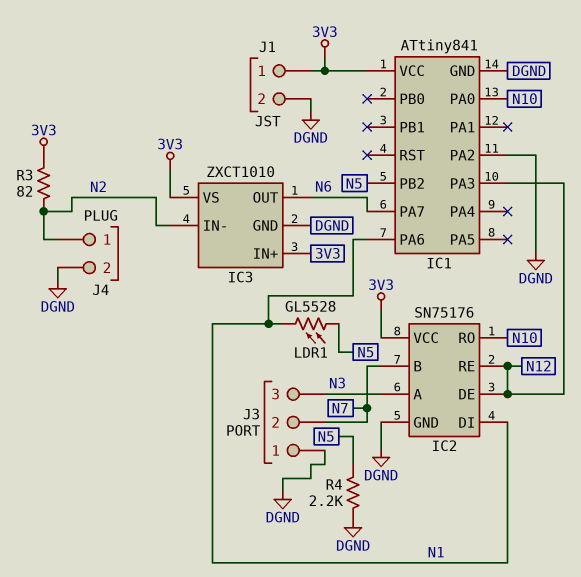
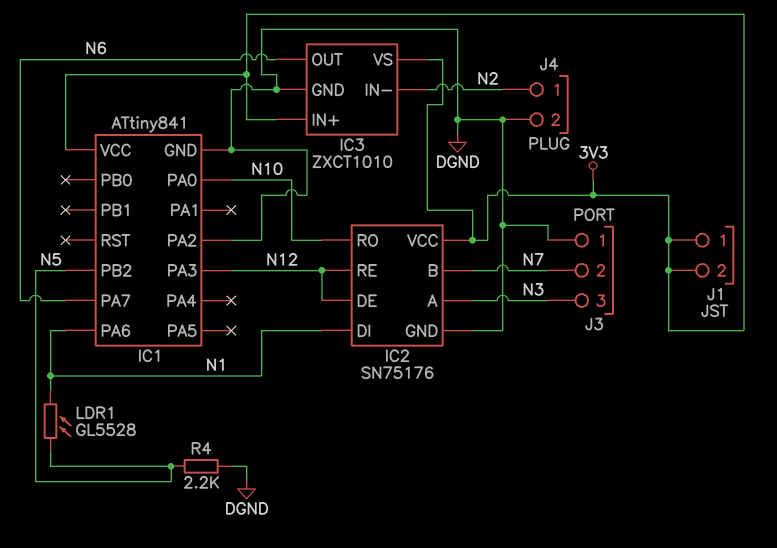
J1 pin 2: DGND -> 3V3
R3: 82 (3V3, N2) -> none

